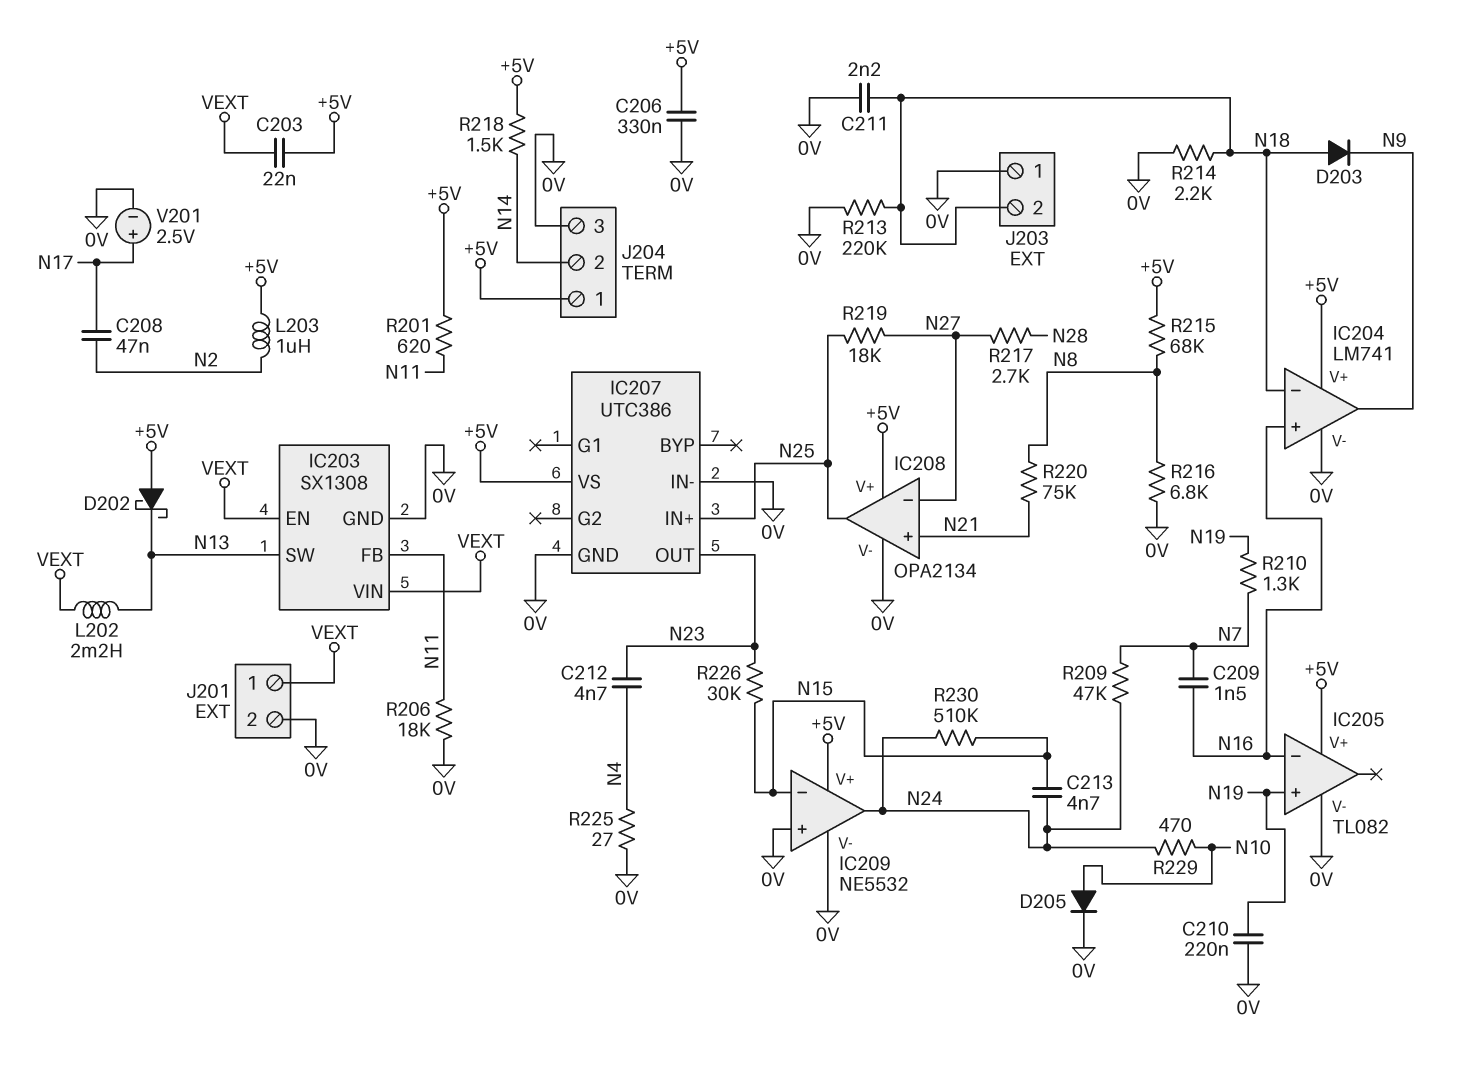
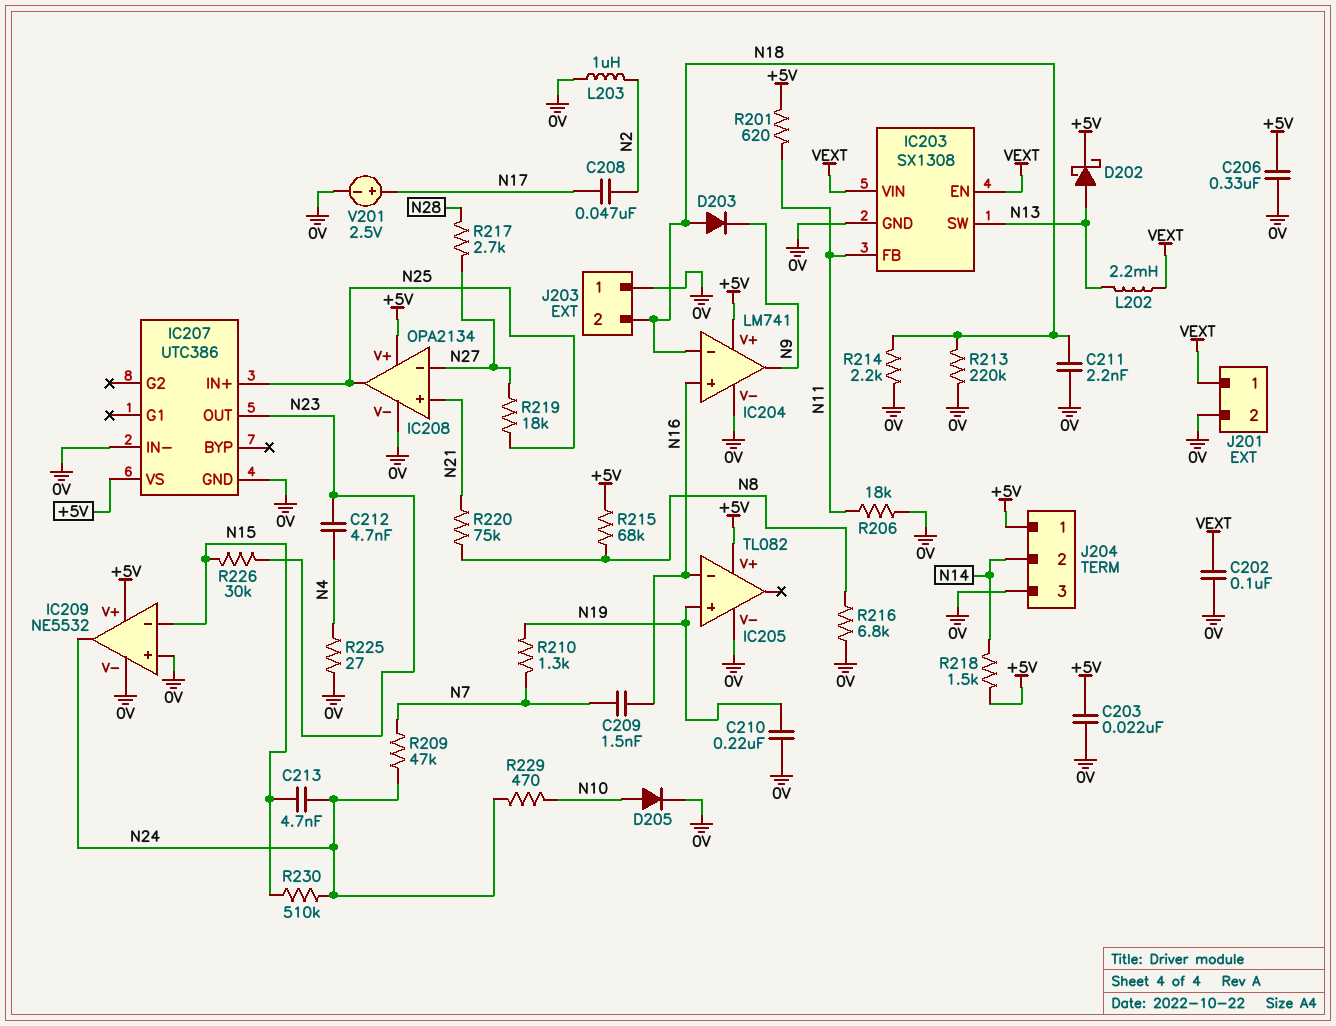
C202: none -> 100nF (0V, VEXT)
C203: 22nF (+5V, VEXT) -> 22nF (+5V, 0V)
D202: schottky (A +5V, K N13) -> schottky (A N13, K +5V)
L203: 1uH (+5V, N2) -> 1uH (0V, N2)

